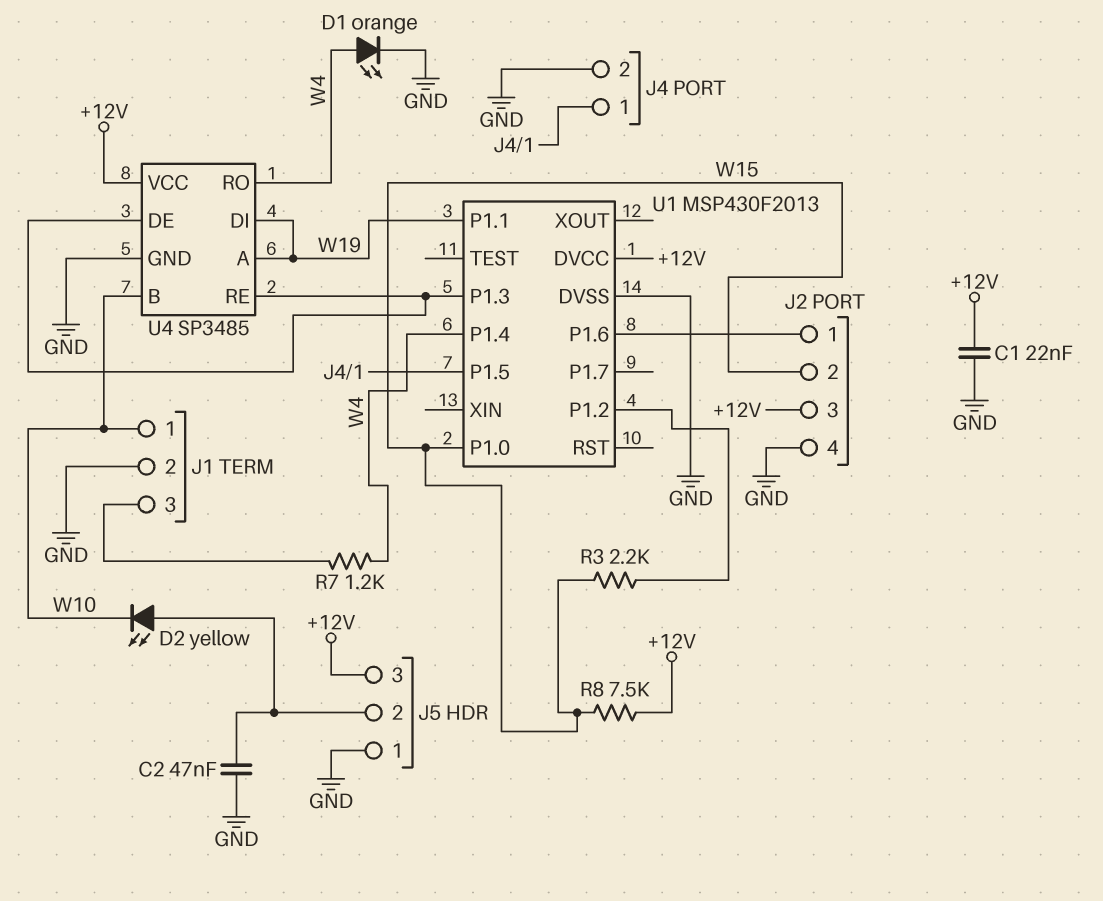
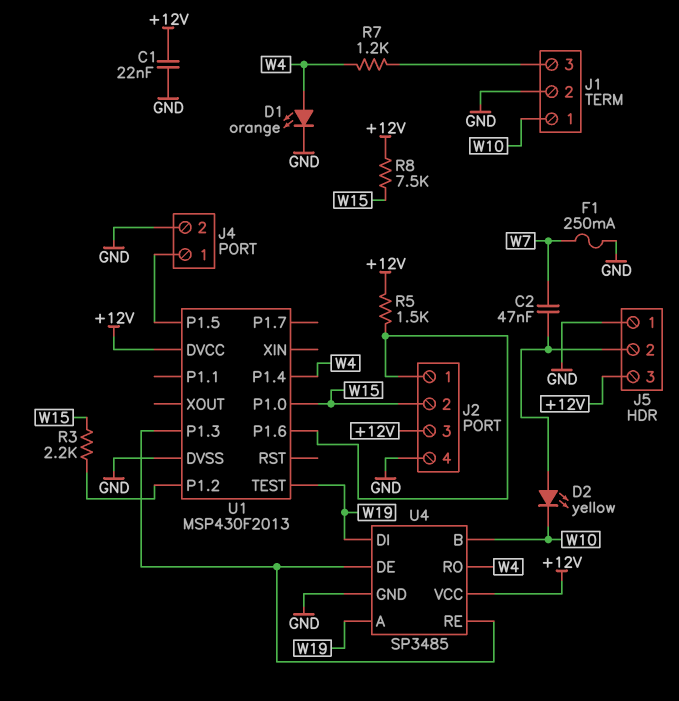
C2: 47nF (GND, J5/2) -> 47nF (J5/2, W7)
F1: none -> 250mA (GND, W7)
R5: none -> 1.5k (+12V, J2/1)
U1 pin P1.1: W19 -> none
U1 pin TEST: none -> W19

